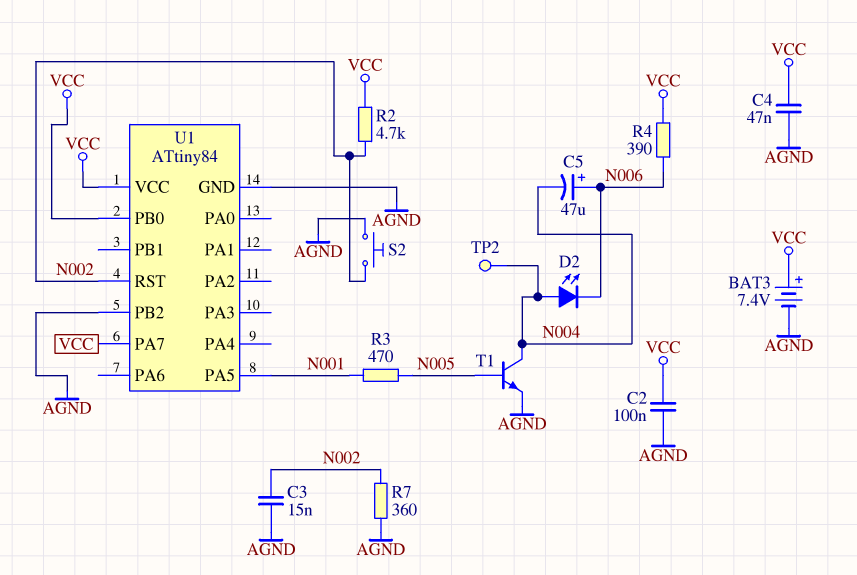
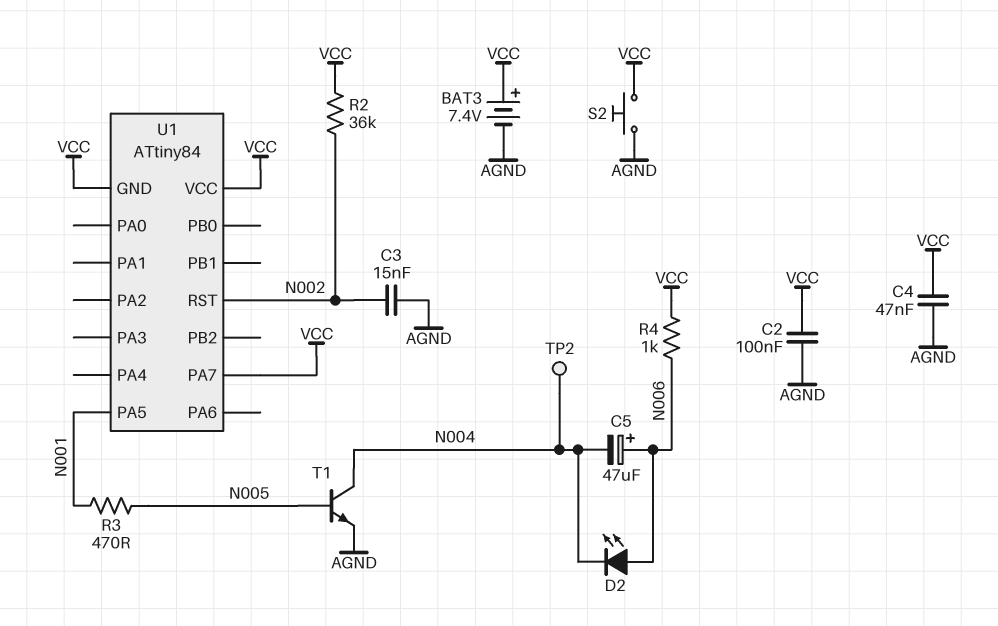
D2: LED (A N004, K N006) -> LED (A N006, K N004)
R2: 4.7k (N002, VCC) -> 36k (N002, VCC)
R4: 390 (N006, VCC) -> 1k (N006, VCC)
R7: 360 (AGND, N002) -> none
S2: button (AGND, N002) -> button (AGND, VCC)
U1 pin GND: AGND -> VCC
U1 pin PB0: VCC -> none
U1 pin PB2: AGND -> none

